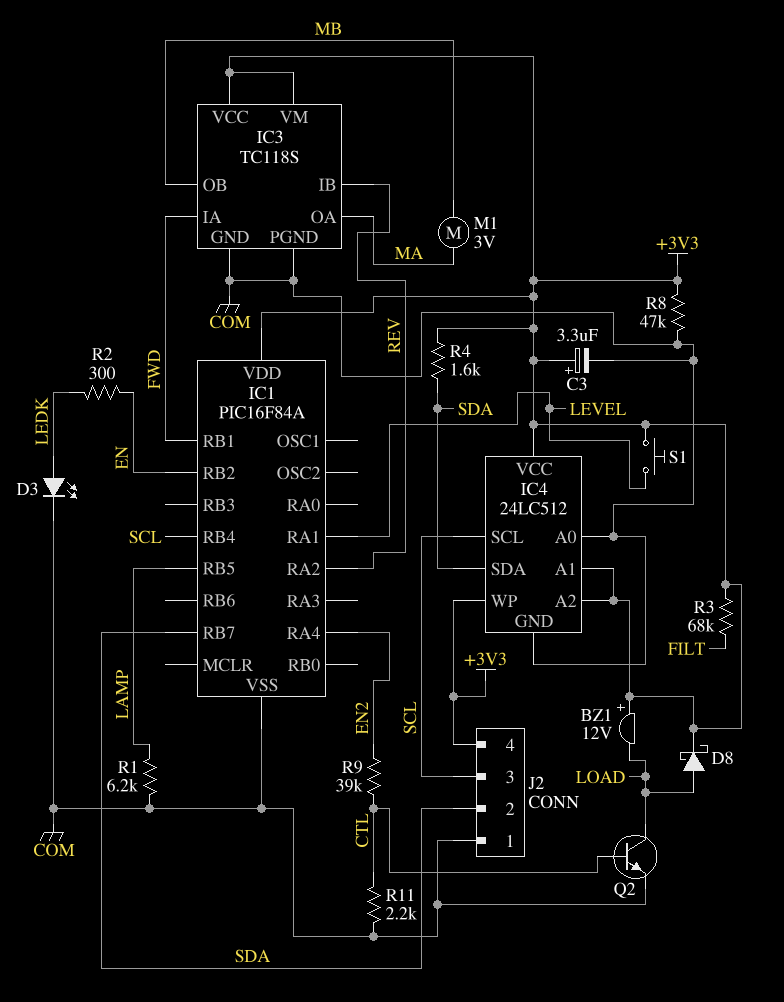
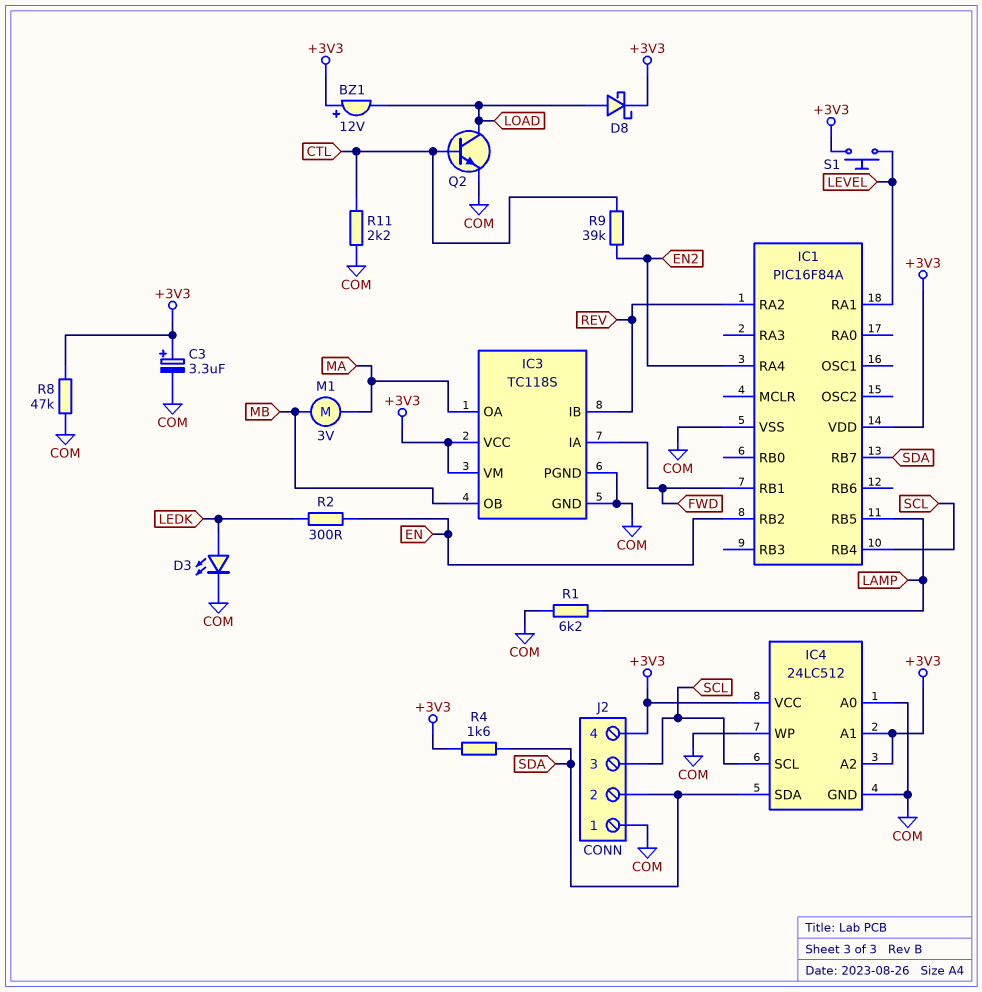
IC4 pin WP: +3V3 -> COM
R3: 68k (+3V3, FILT) -> none

